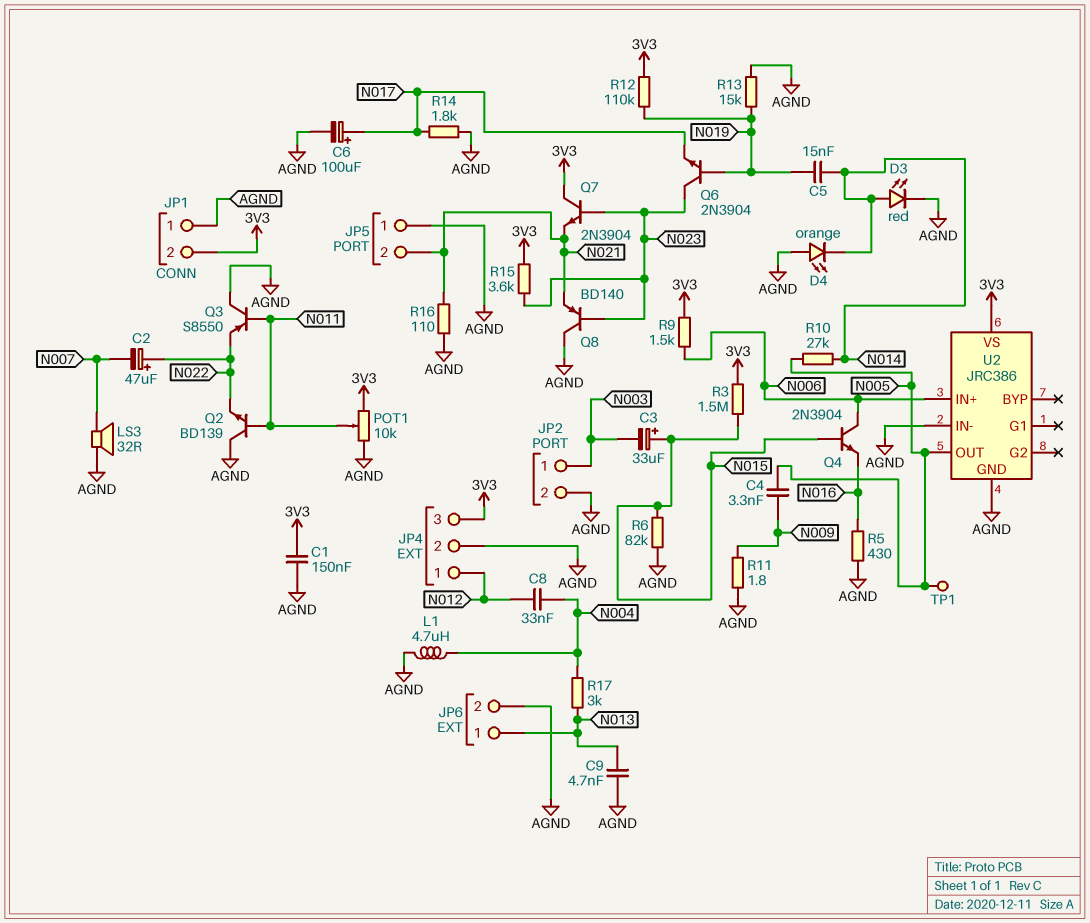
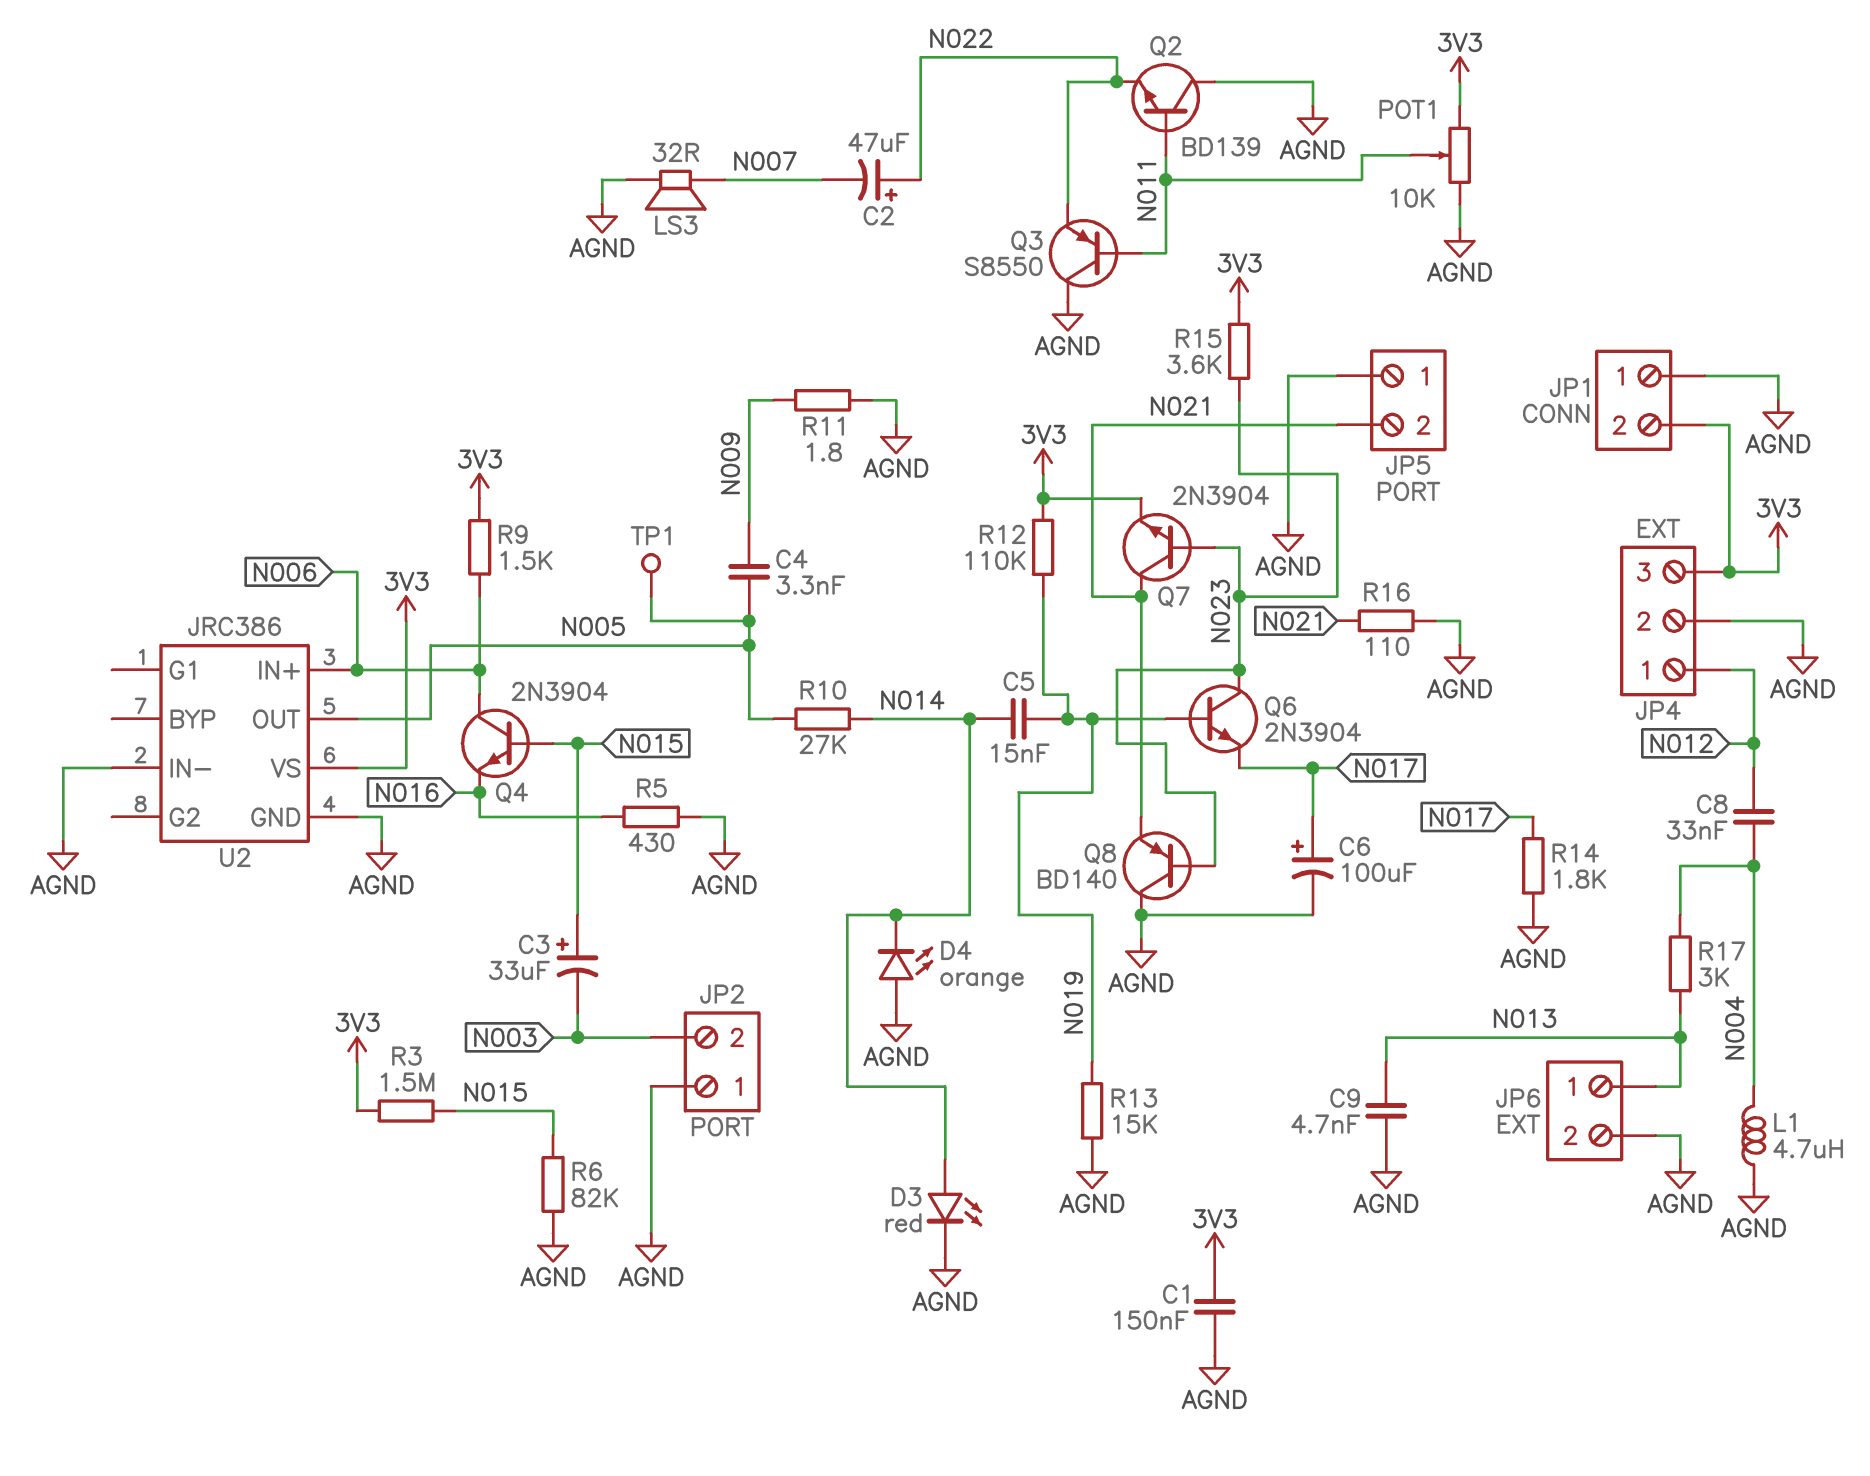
JP2 pin 1: N003 -> AGND
JP2 pin 2: AGND -> N003
Q7: NPN 2N3904 (B N023, C 3V3, E N021) -> NPN 2N3904 (B N023, C N021, E 3V3)

